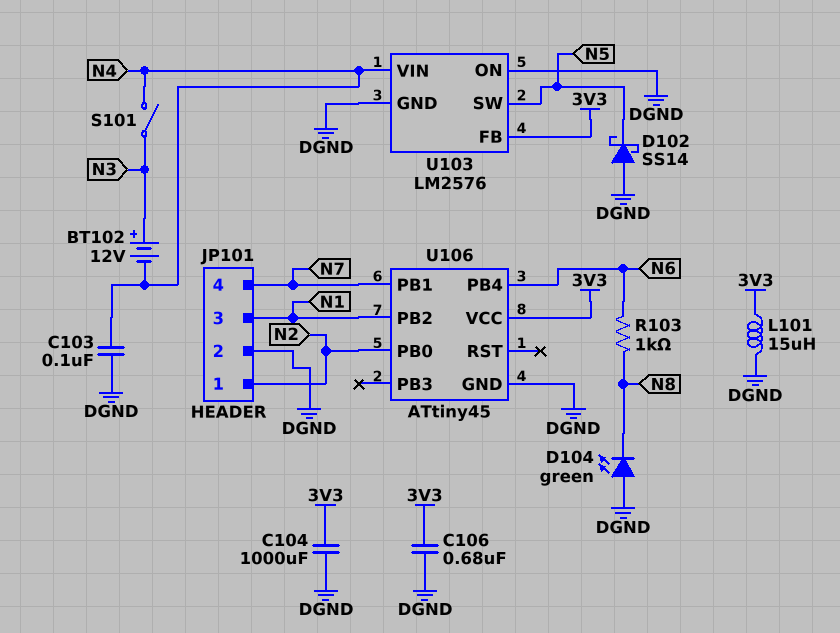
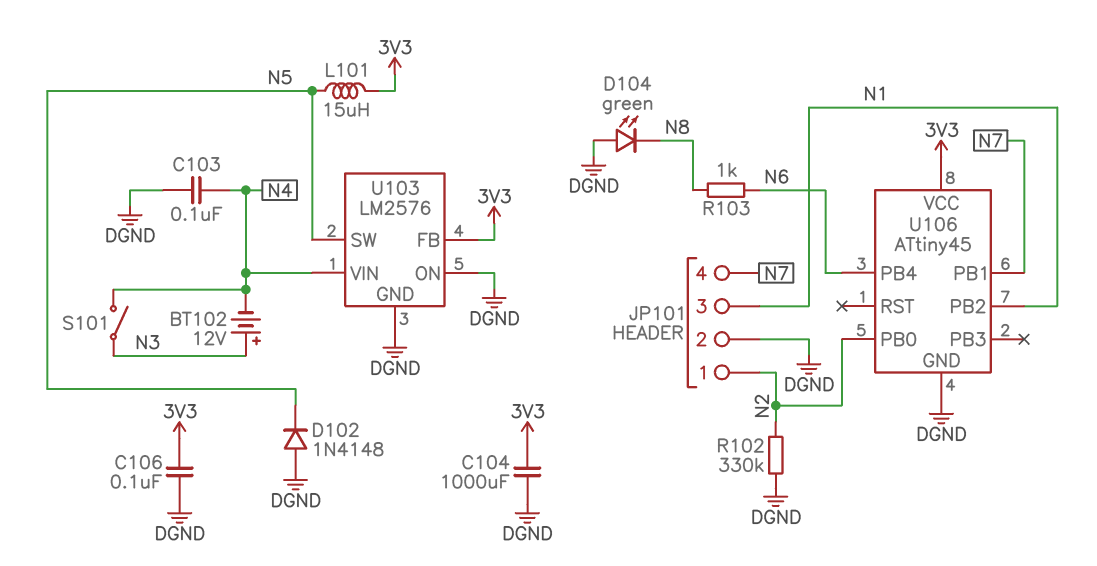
C106: 680nF (3V3, DGND) -> 100nF (3V3, DGND)
D102: schottky SS14 (A DGND, K N5) -> diode 1N4148 (A DGND, K N5)
L101: 15uH (3V3, DGND) -> 15uH (3V3, N5)
R102: none -> 330k (DGND, N2)

